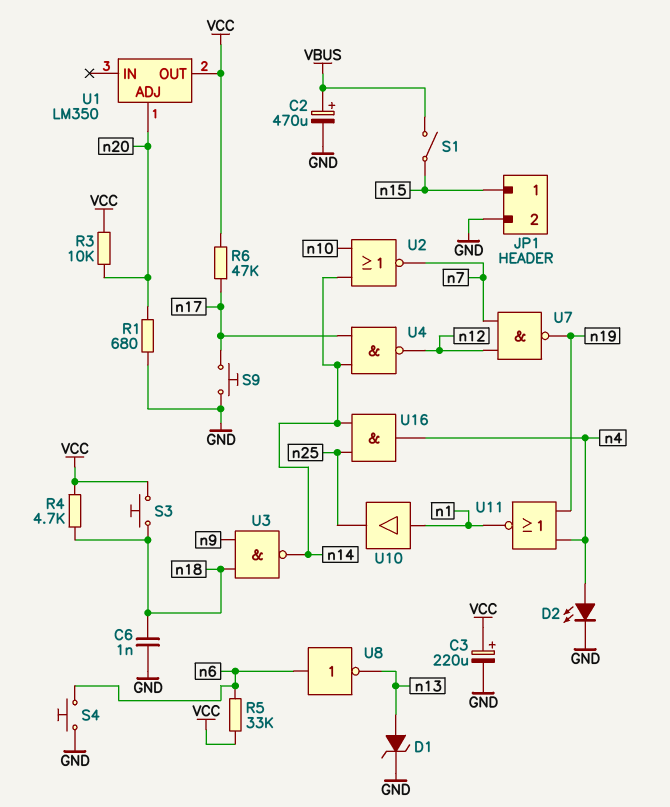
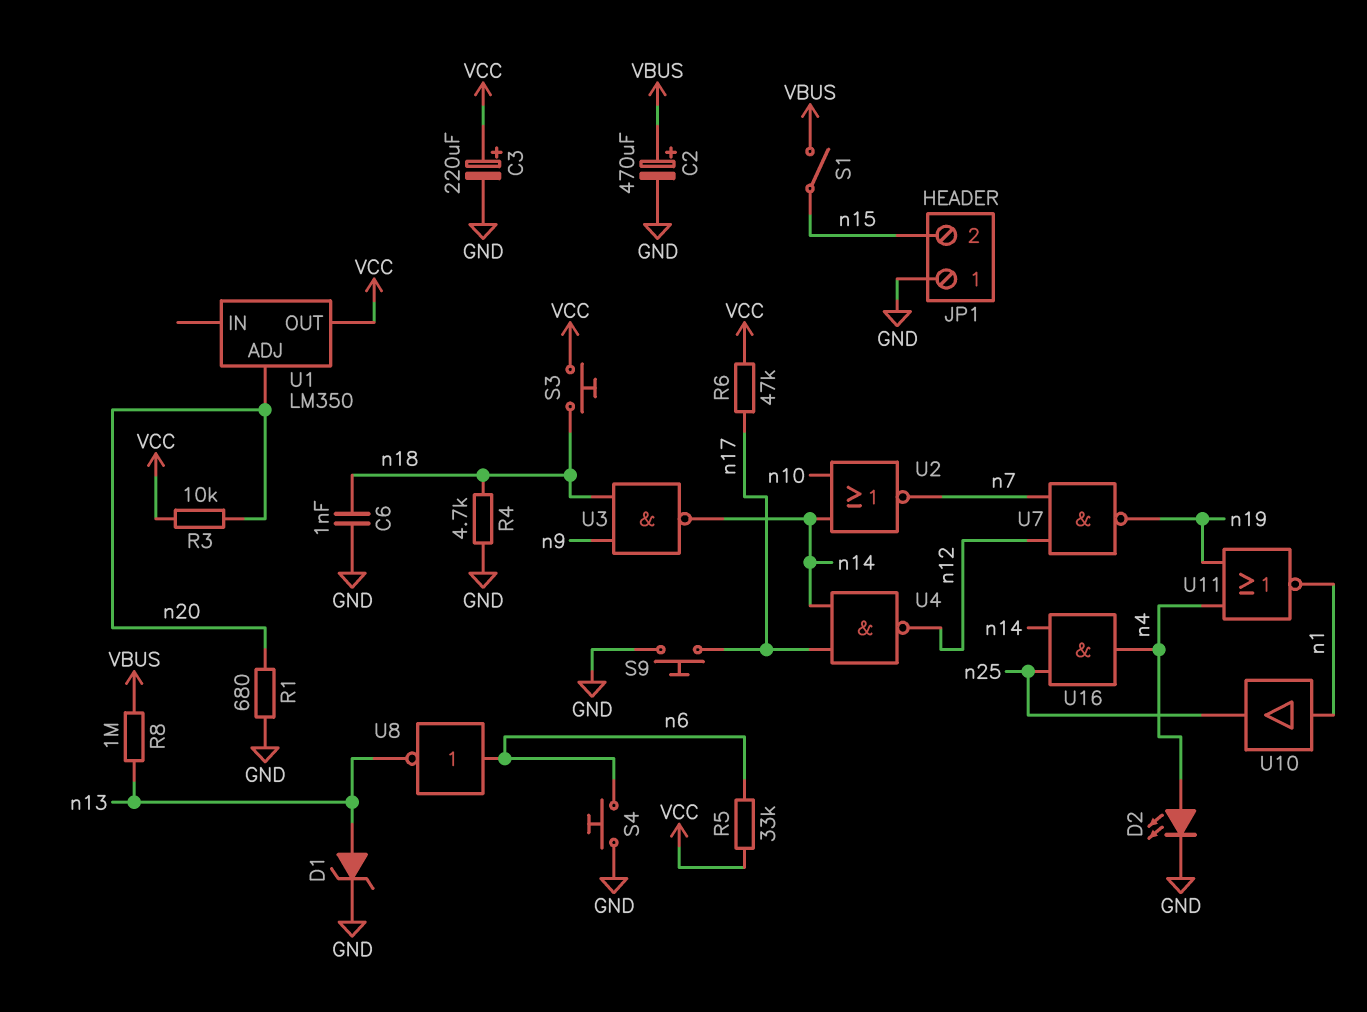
JP1 pin 1: n15 -> GND
JP1 pin 2: GND -> n15
R4: 4.7k (VCC, n18) -> 4.7k (GND, n18)
R8: none -> 1M (VBUS, n13)

